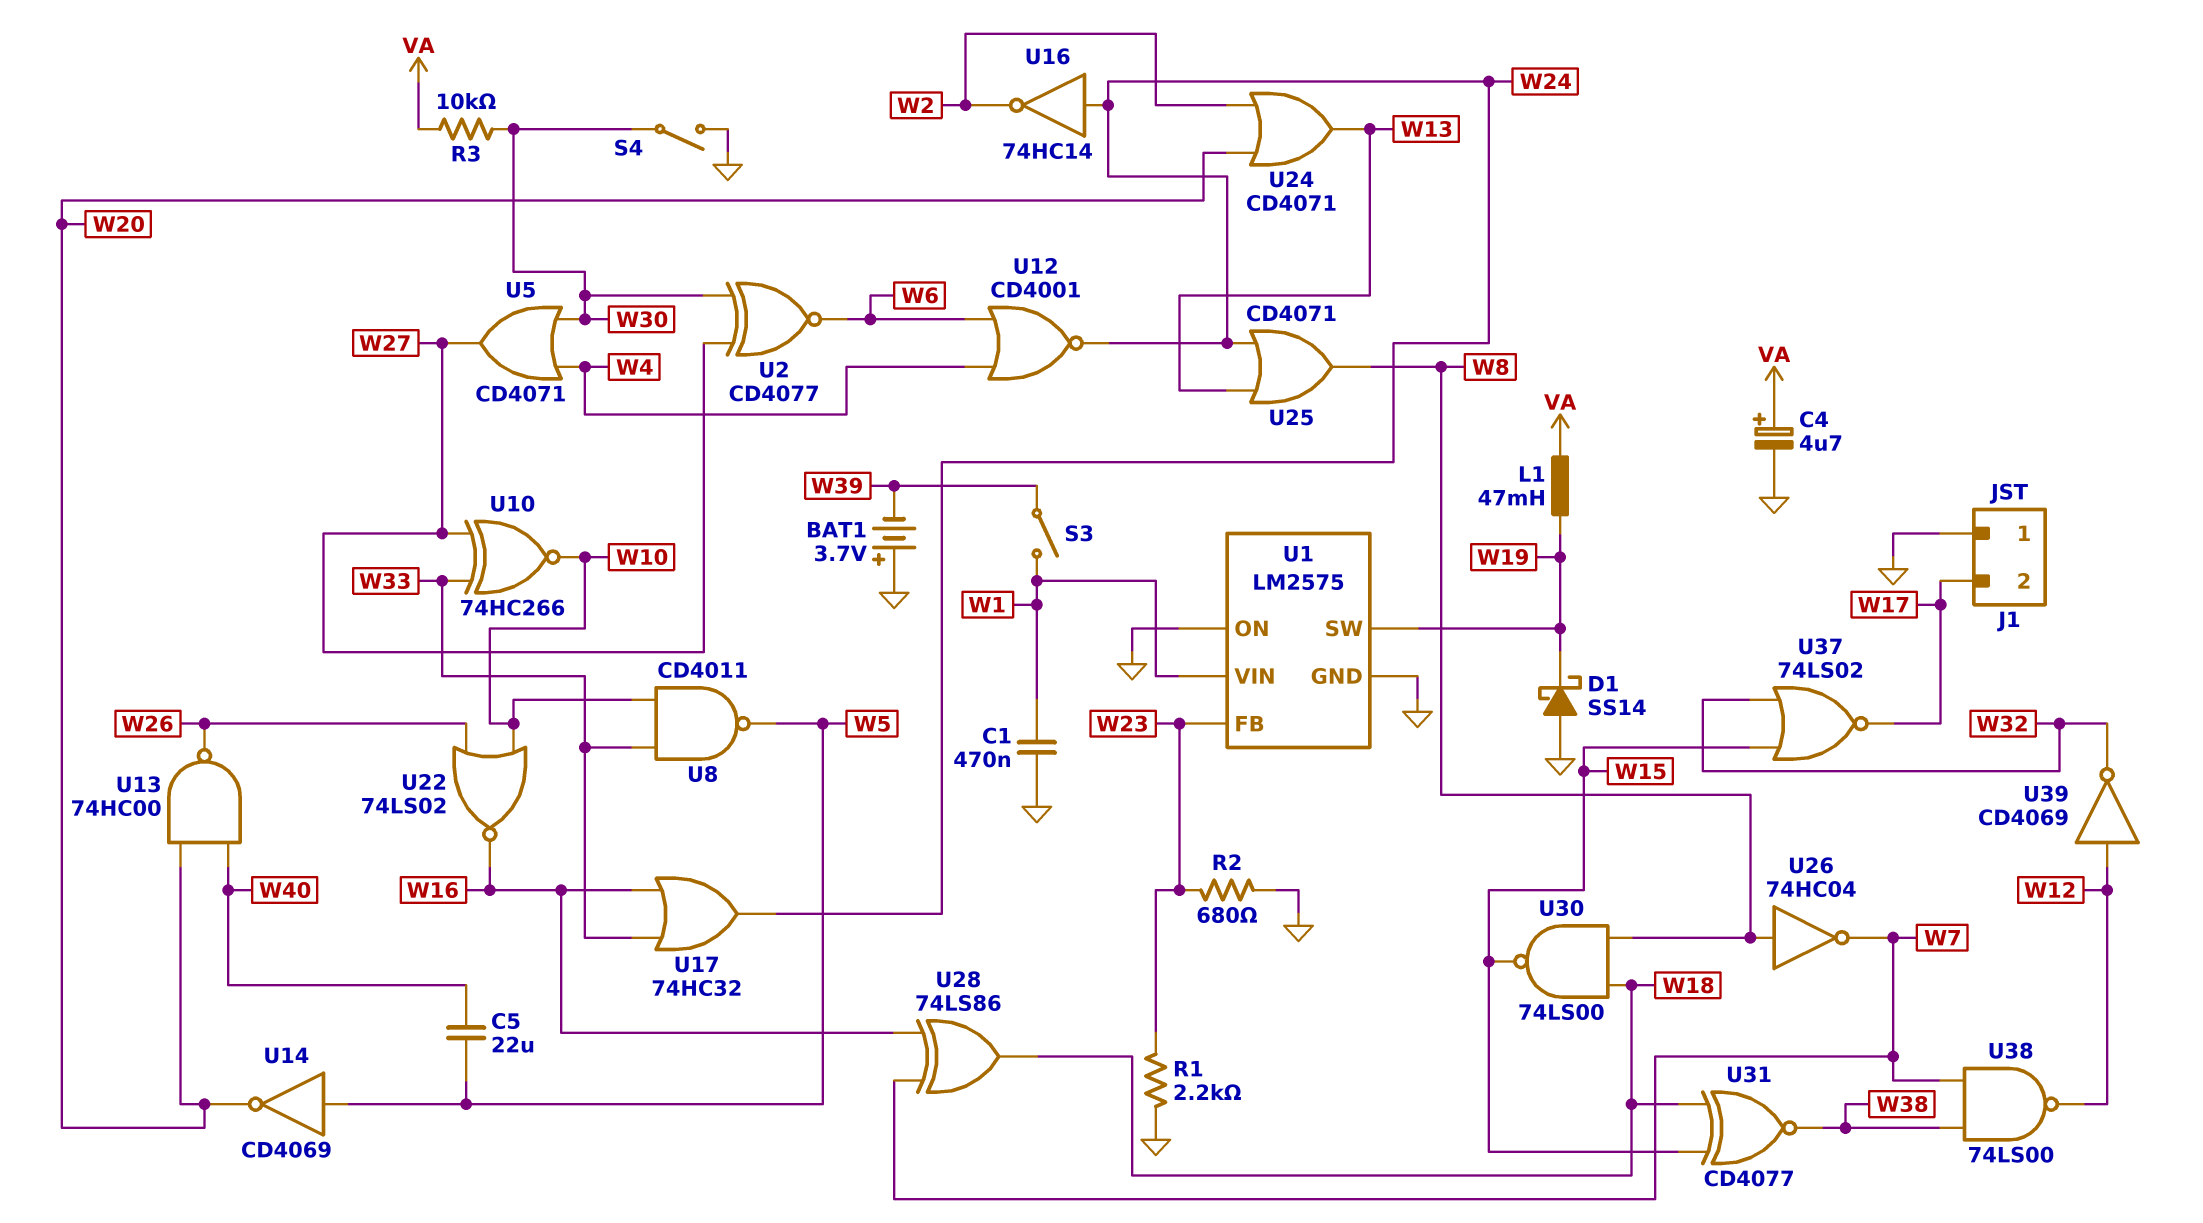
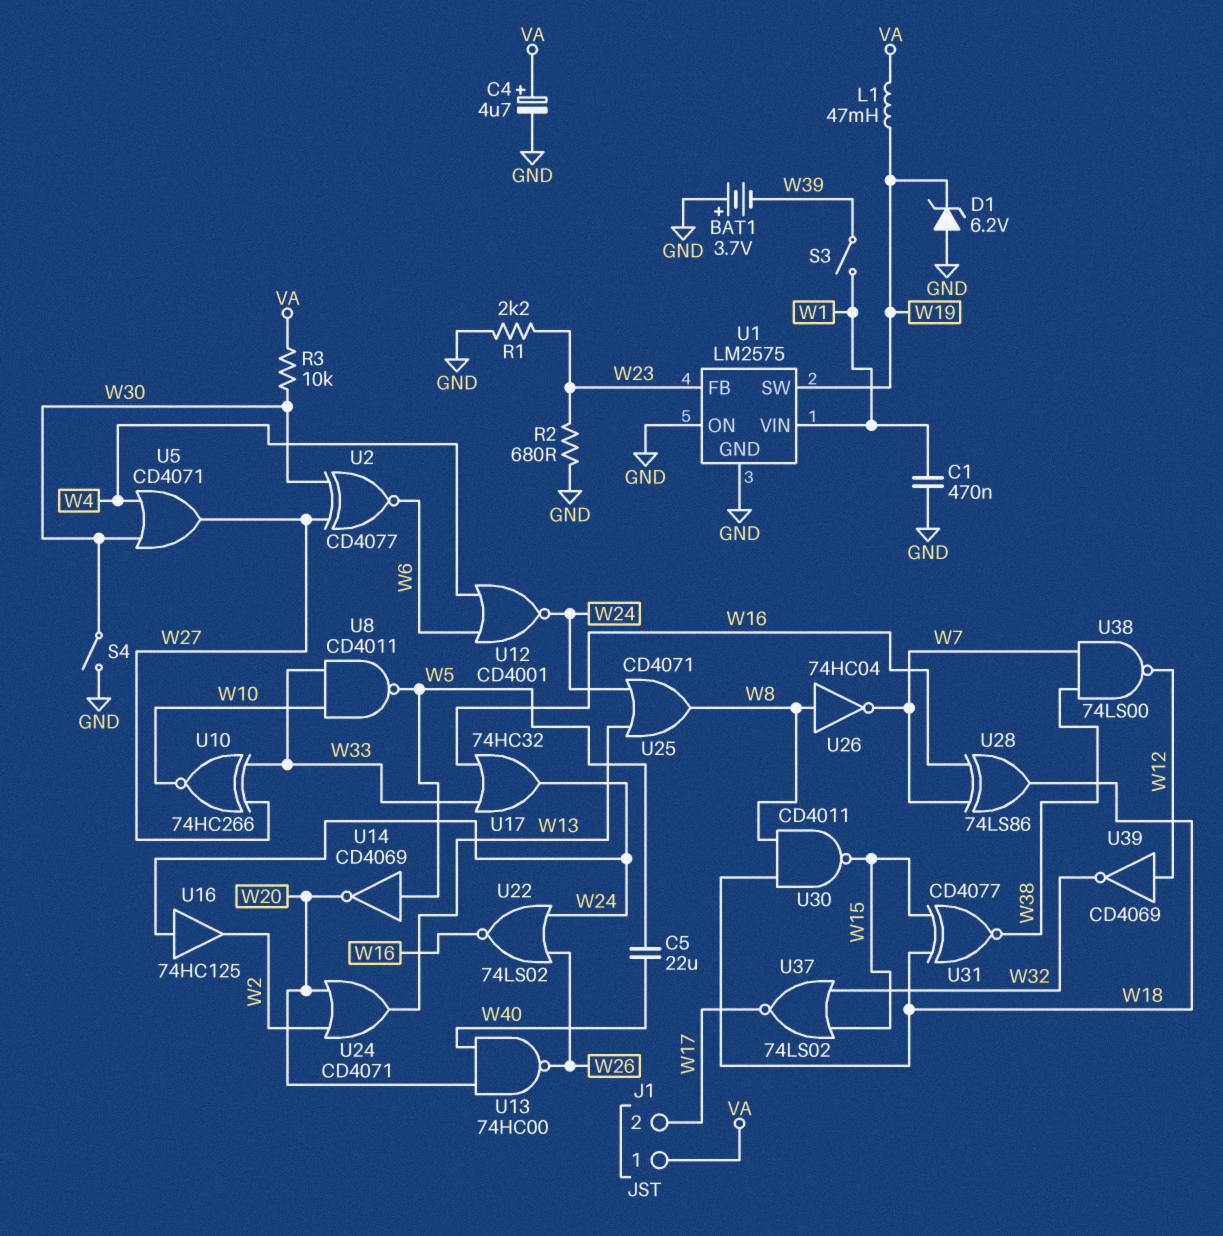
D1: schottky SS14 (A GND, K W19) -> zener 6.2V (A GND, K W19)
J1 pin 1: GND -> VA
U16: NOT 74HC14 (in W24, out W2) -> buffer 74HC125 (in W24, out W2)
U22: NOR 74LS02 (in W10, in W26, out W16) -> NOR 74LS02 (in W24, in W26, out W16)
U30: NAND 74LS00 (in W8, in W18, out W15) -> NAND CD4011 (in W8, in W18, out W15)

